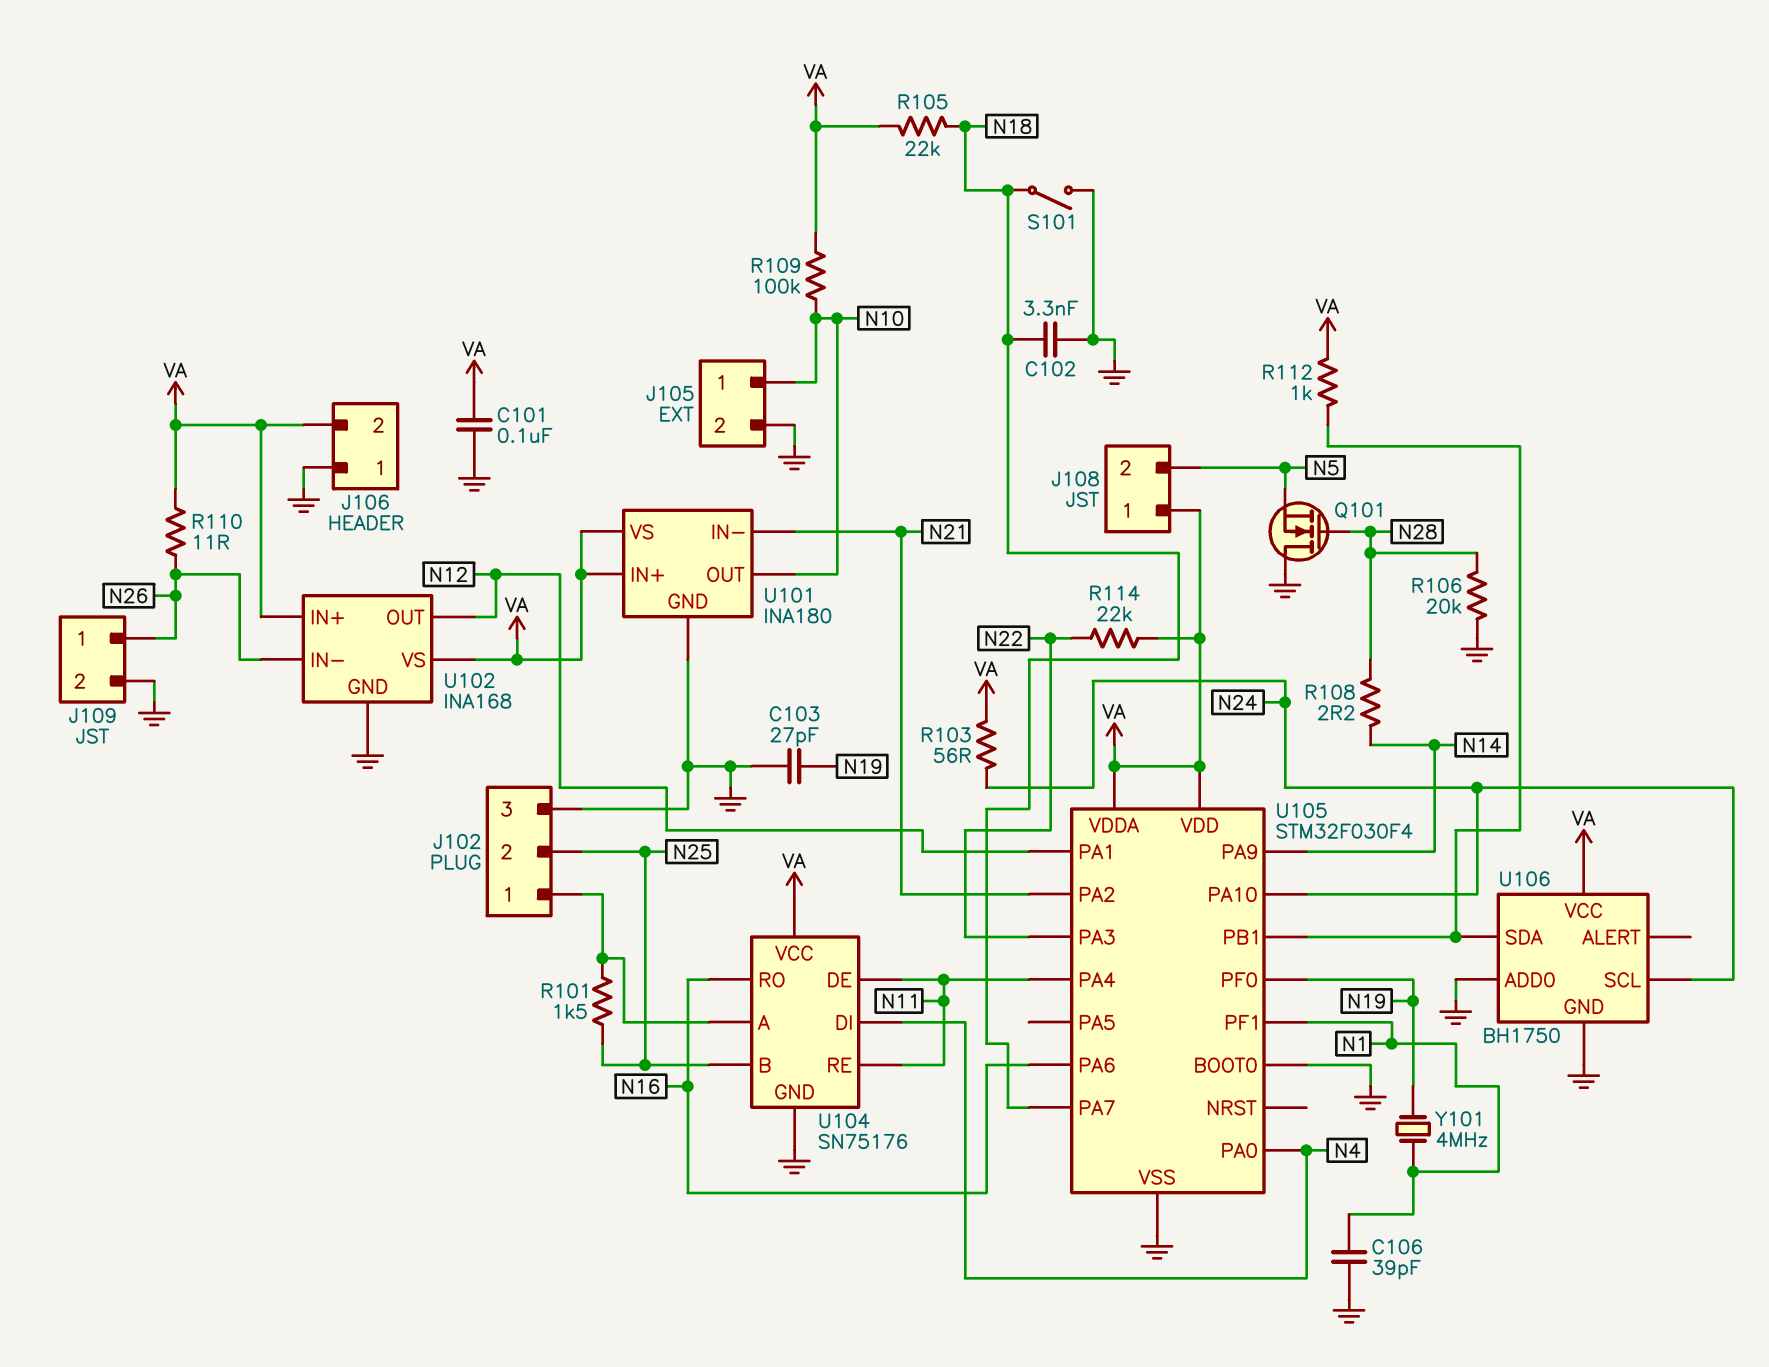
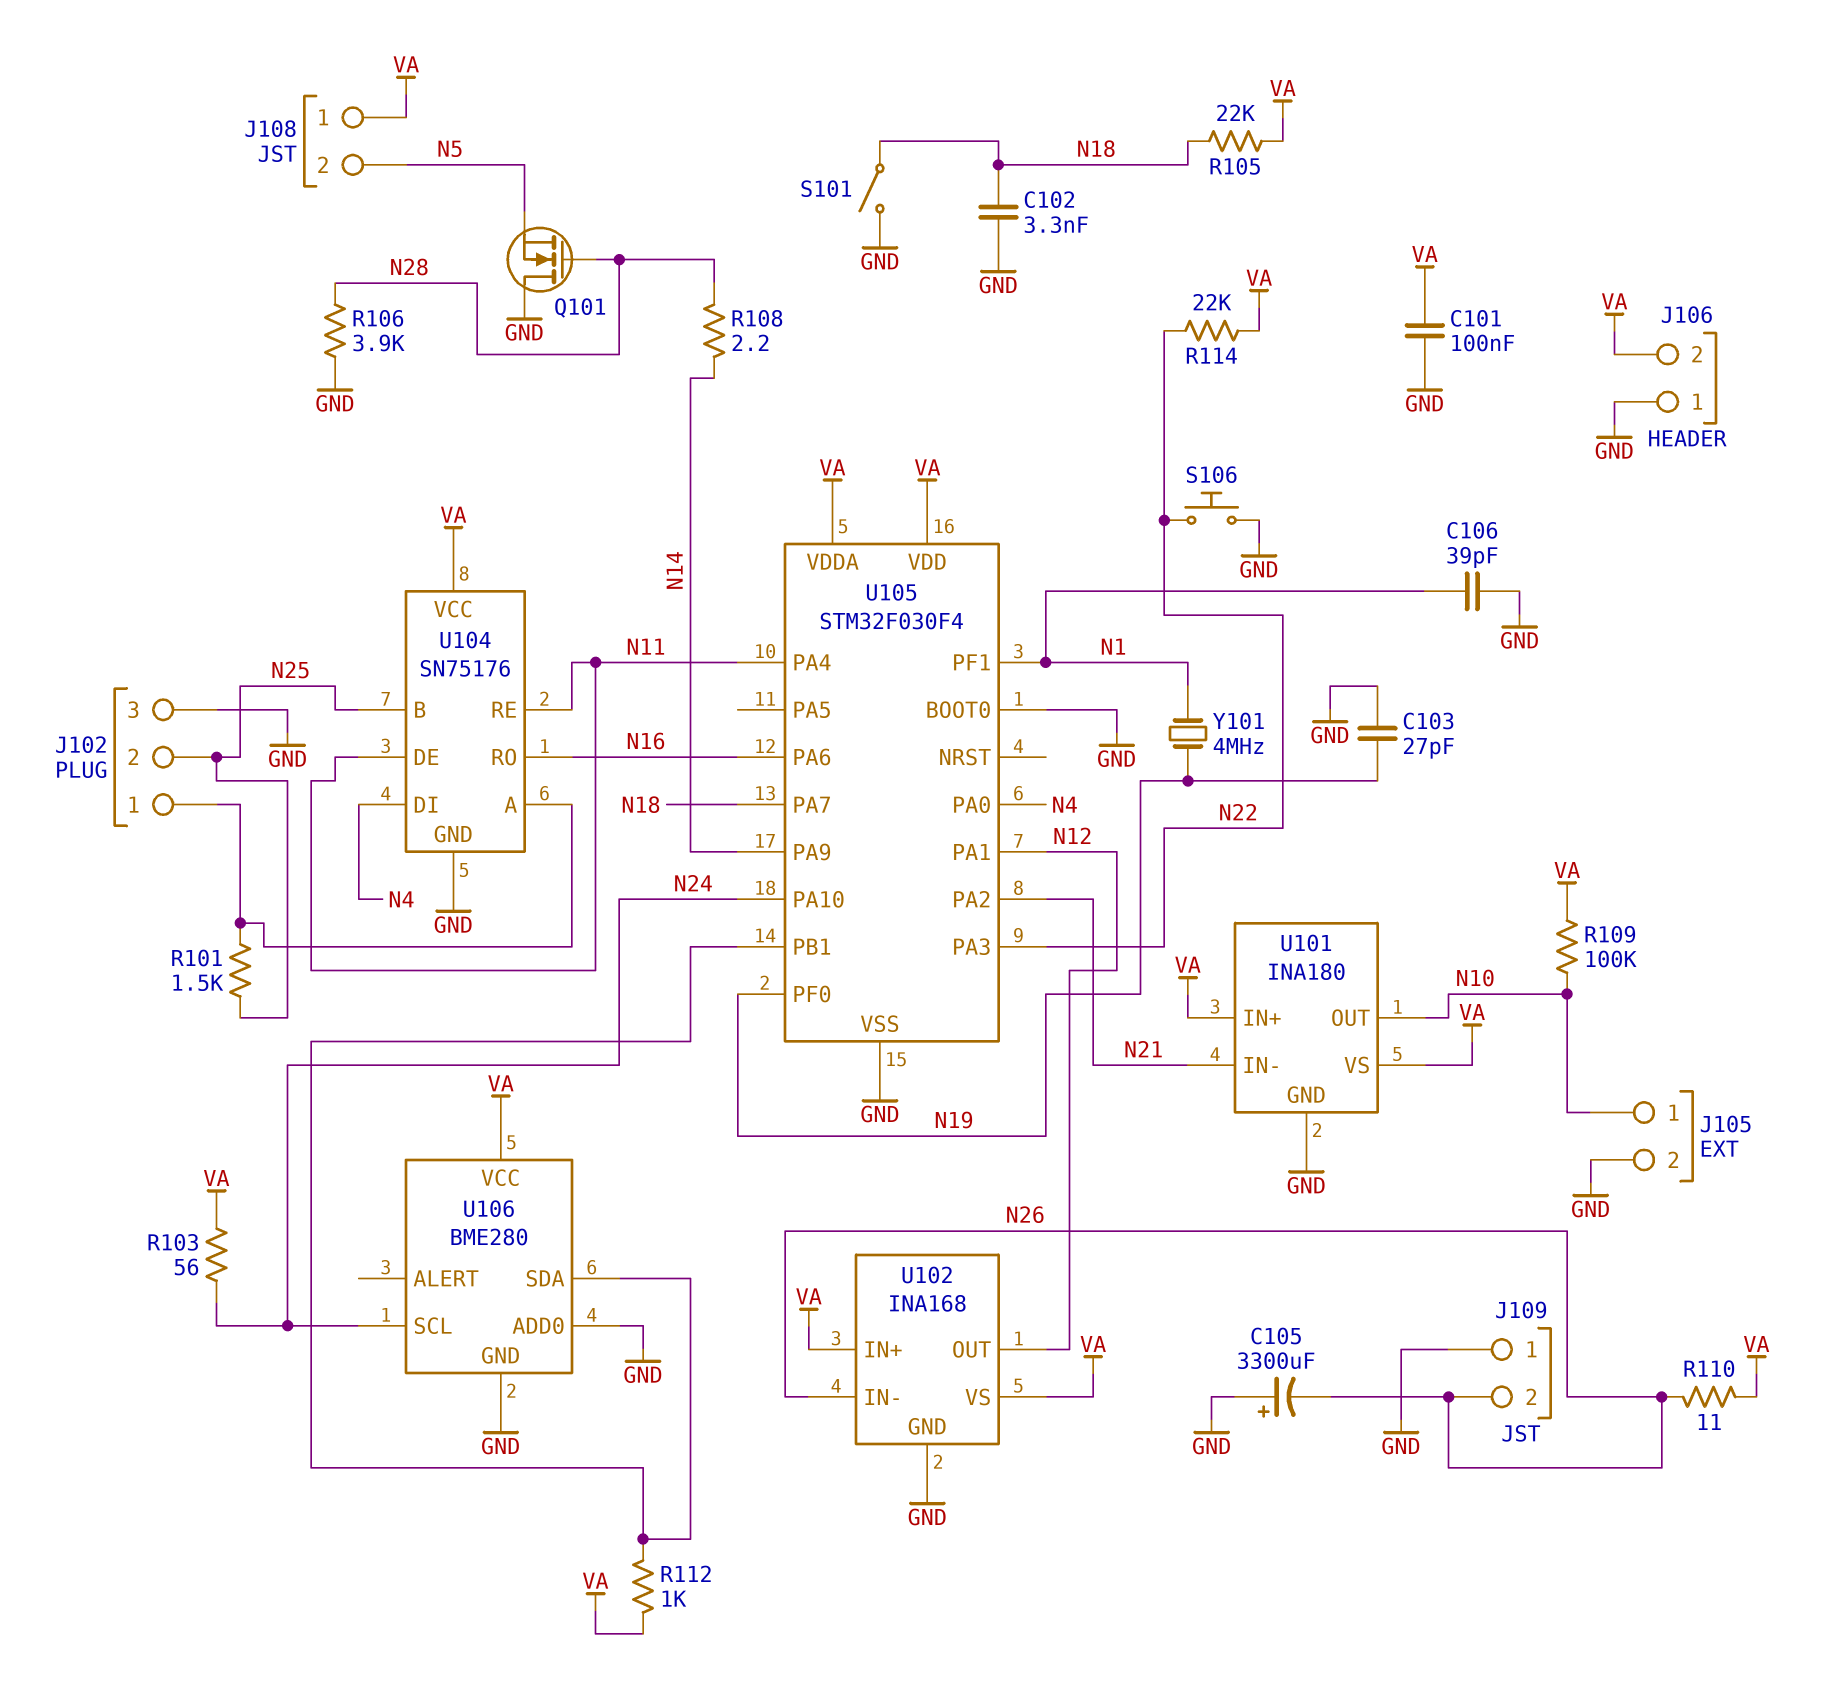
C105: none -> 3300uF (plus GND, minus N26)
J109 pin 1: N26 -> GND
J109 pin 2: GND -> N26
R106: 20k (GND, N28) -> 3.9k (GND, N28)
S106: none -> button (GND, N22)
U106: BH1750 -> BME280

